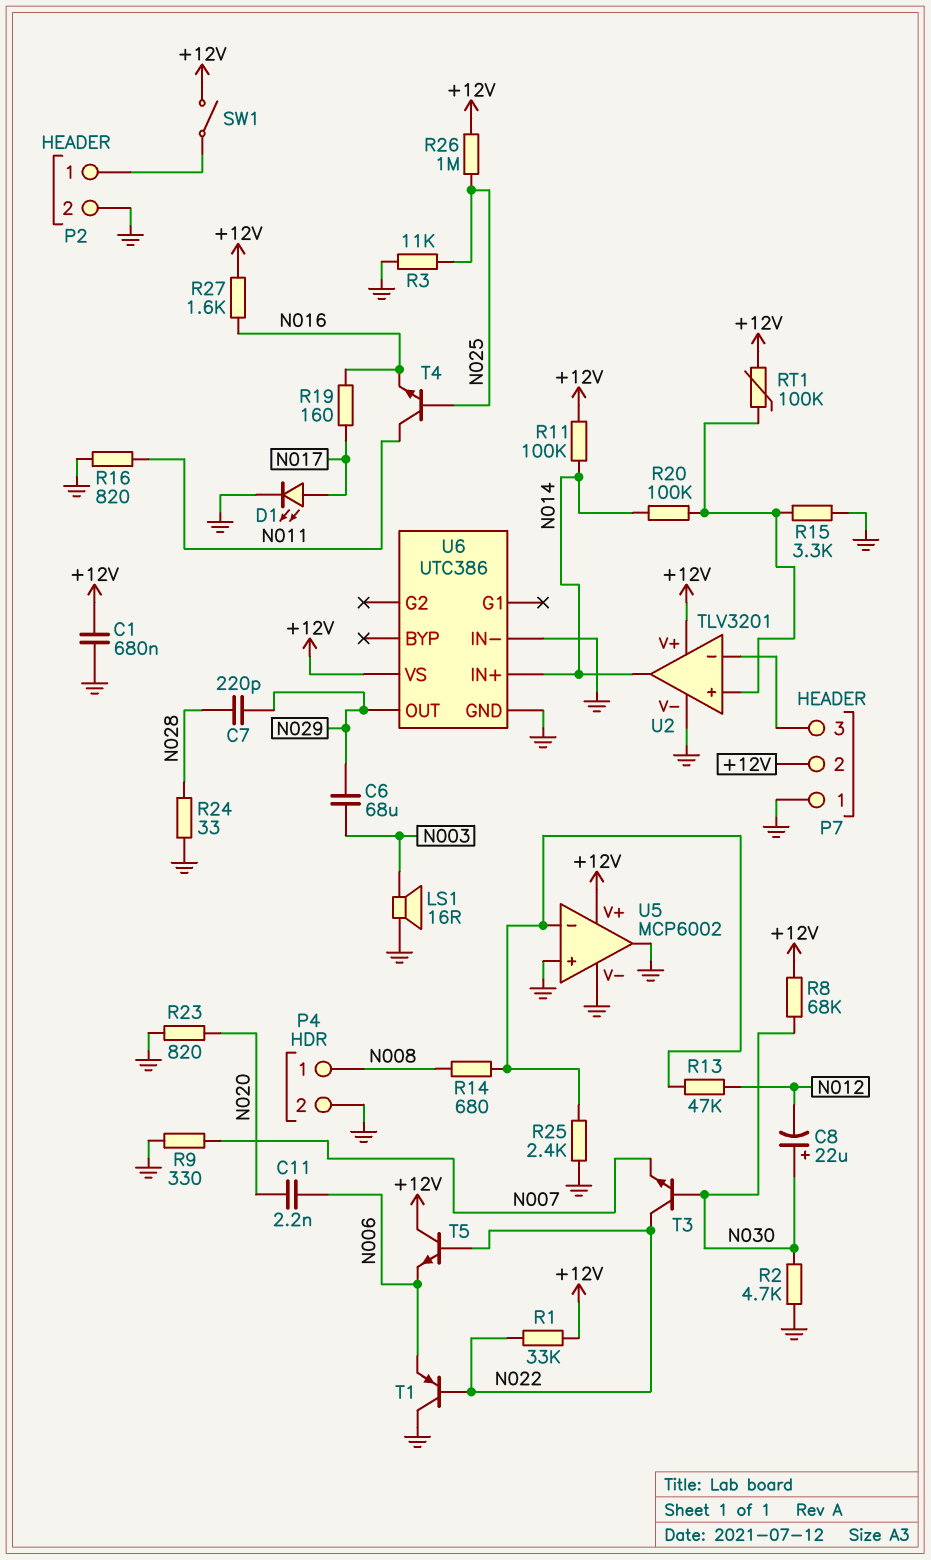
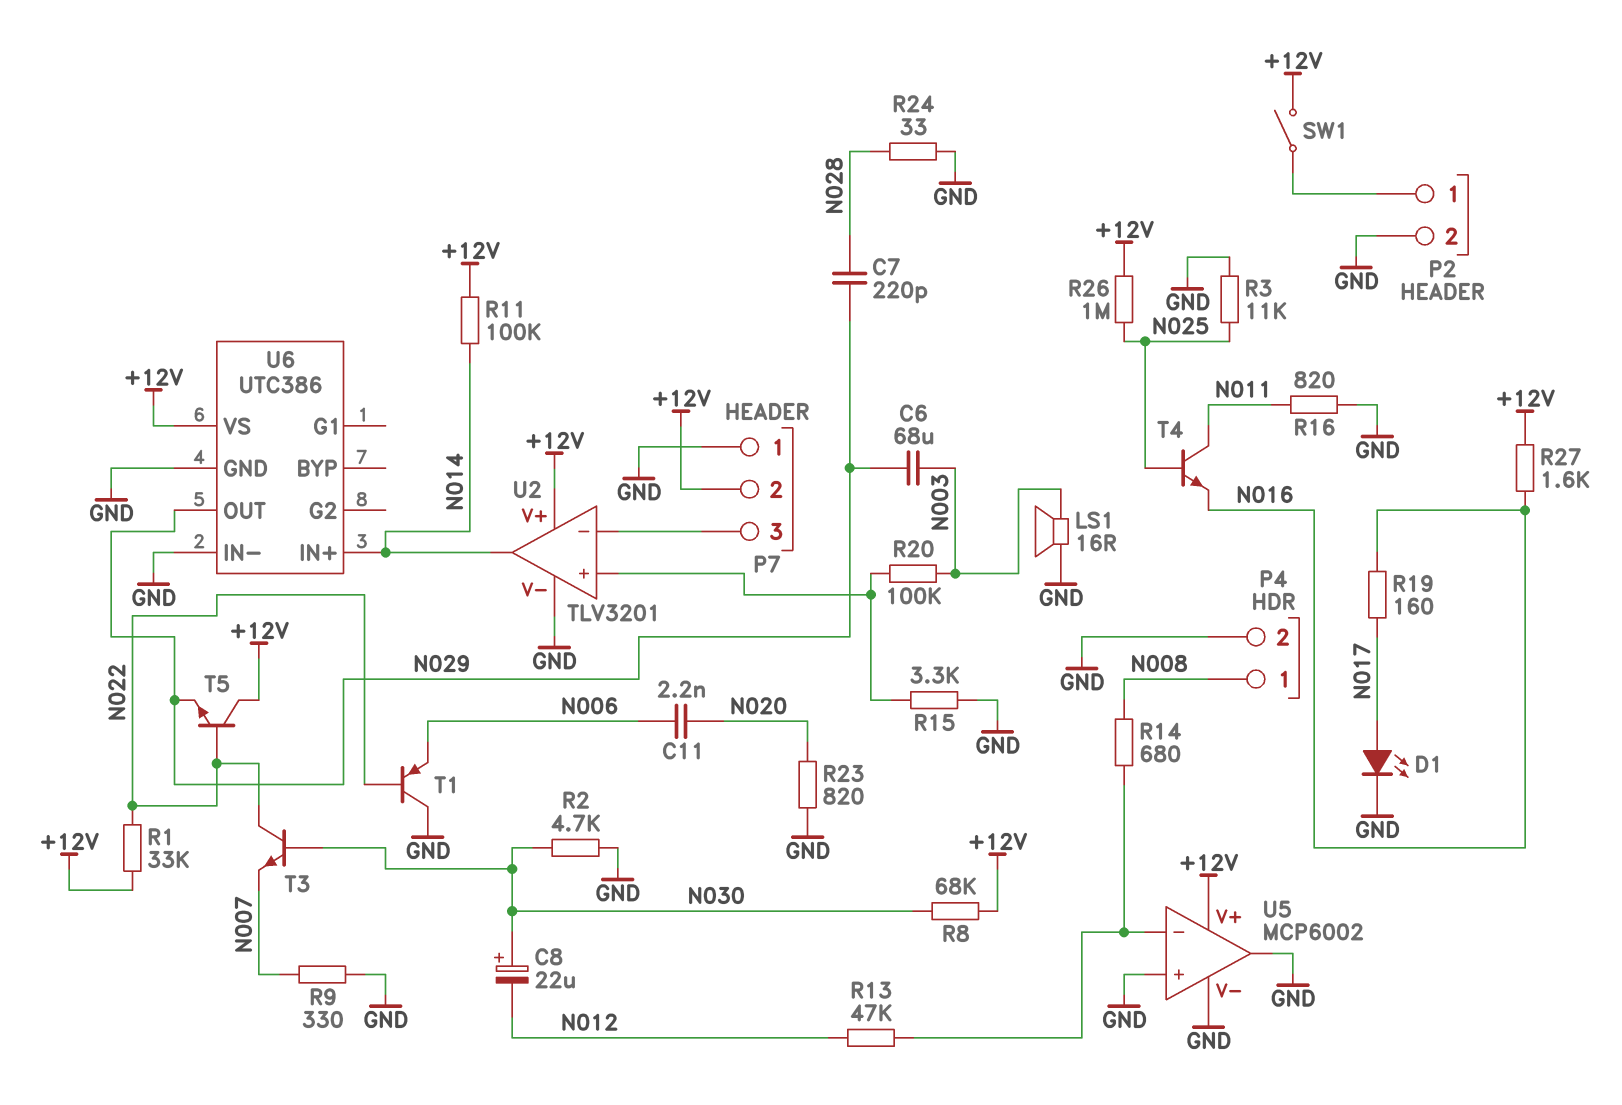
C1: 680nF (+12V, GND) -> none
R20: 100k (N014, U2/in+) -> 100k (N003, U2/in+)
R25: 2.4k (GND, U5/in-) -> none
RT1: 100k (+12V, U2/in+) -> none
T5: NPN (B N022, C +12V, E N006) -> NPN (B N022, C +12V, E N029)

